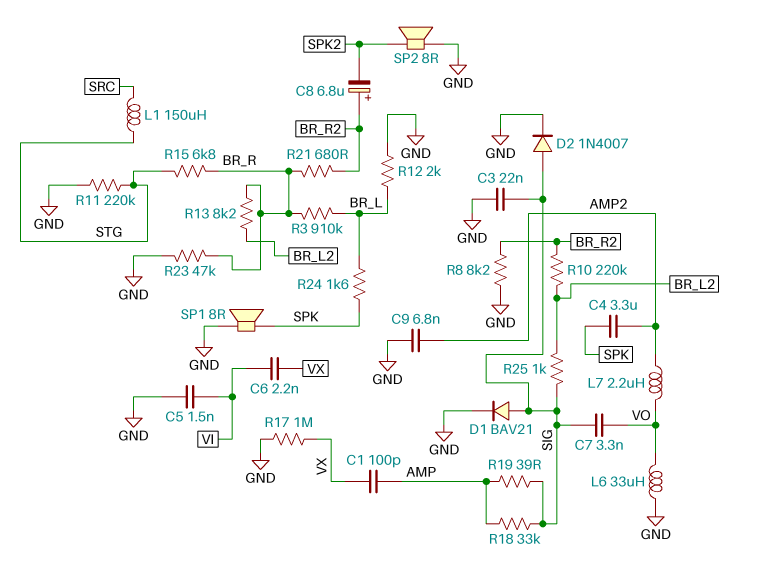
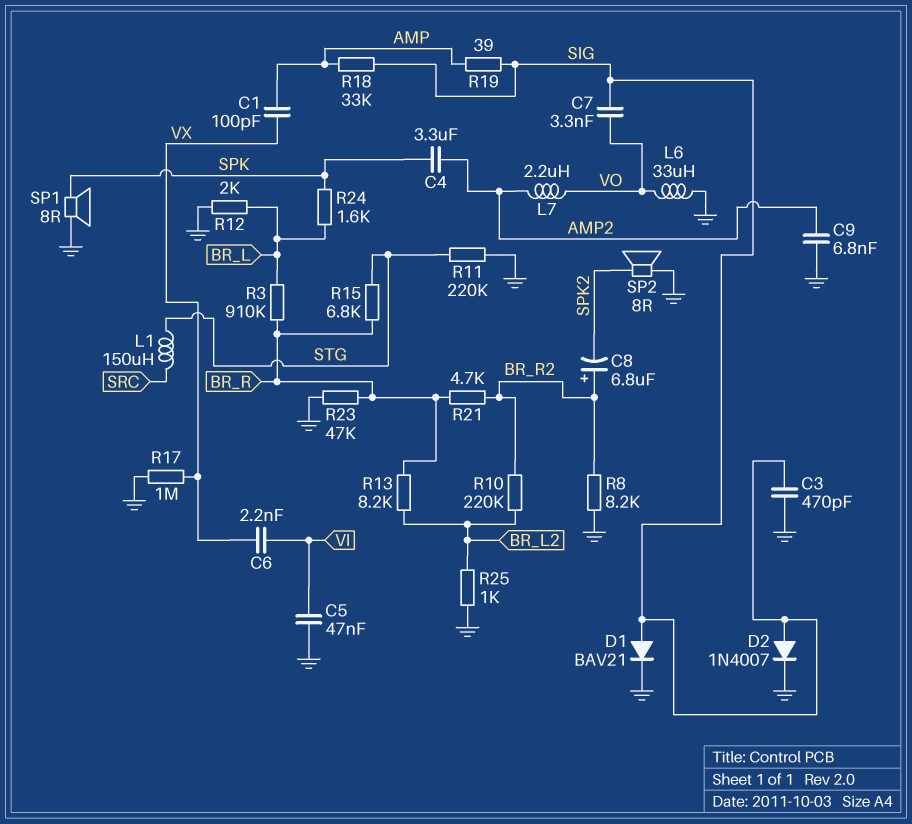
C3: 22nF (GND, SIG) -> 470pF (GND, SIG)
C5: 1.5nF (GND, VI) -> 47nF (GND, VI)
R21: 680 (BR_R, BR_R2) -> 4.7k (BR_R, BR_R2)
R25: 1k (BR_L2, SIG) -> 1k (BR_L2, GND)

